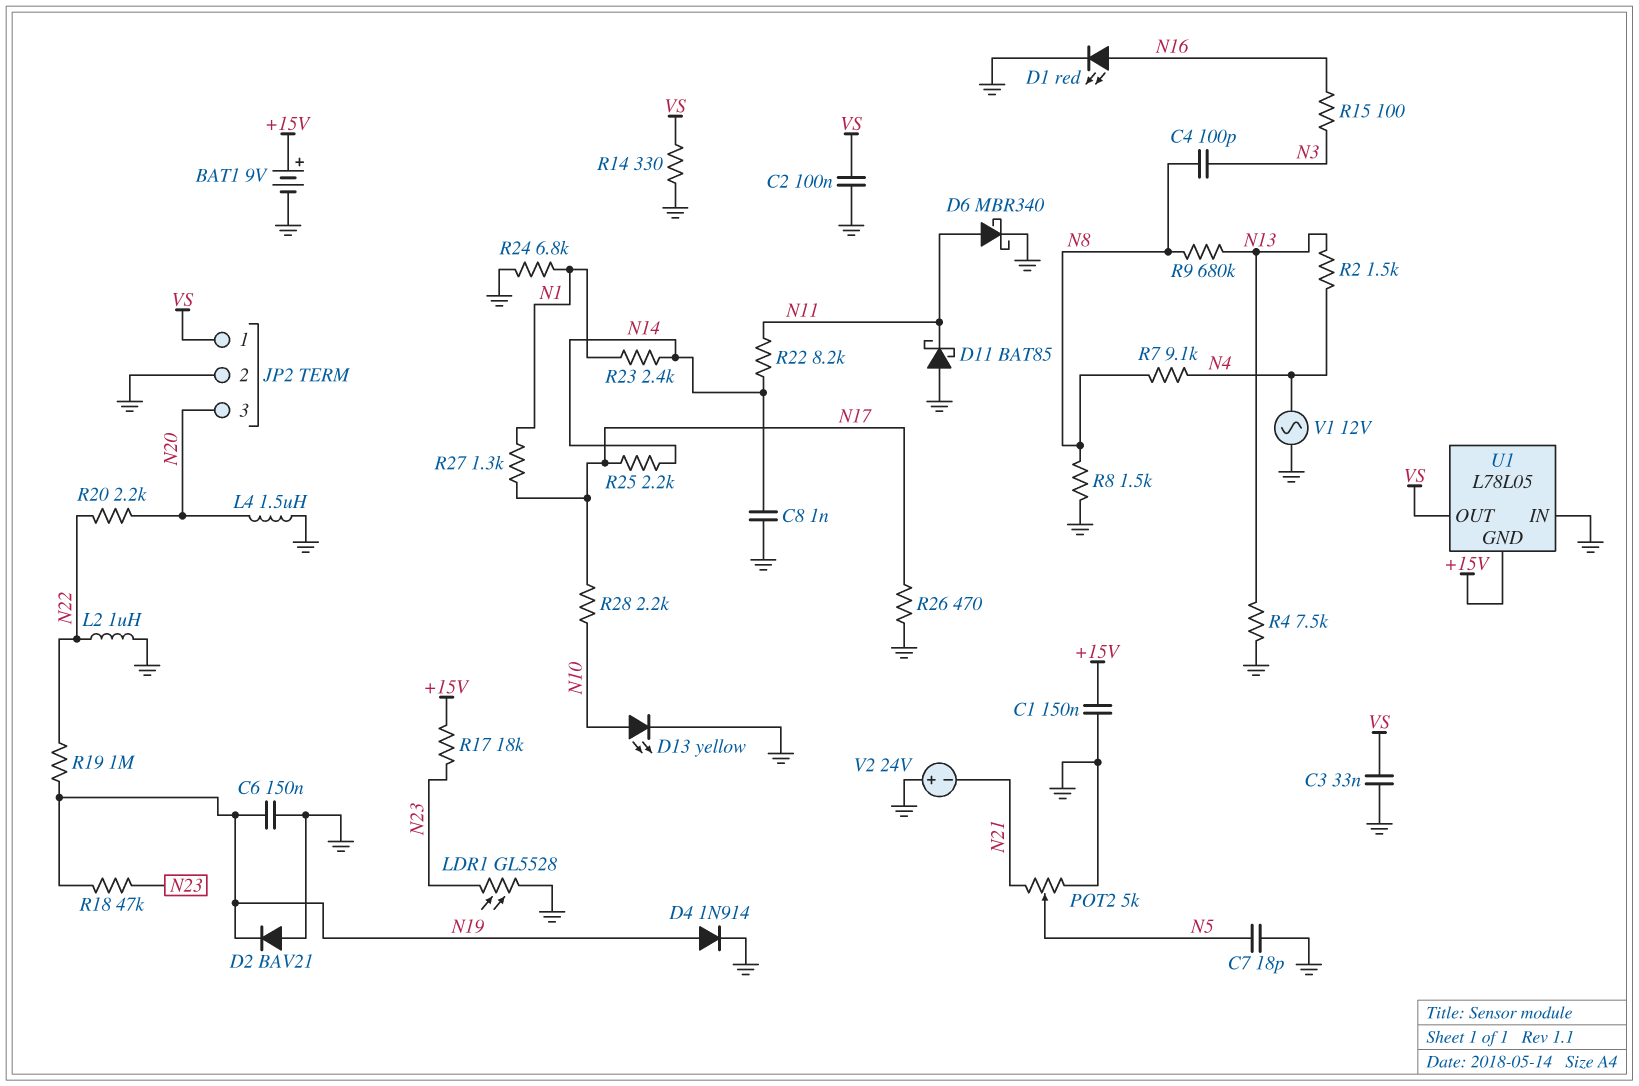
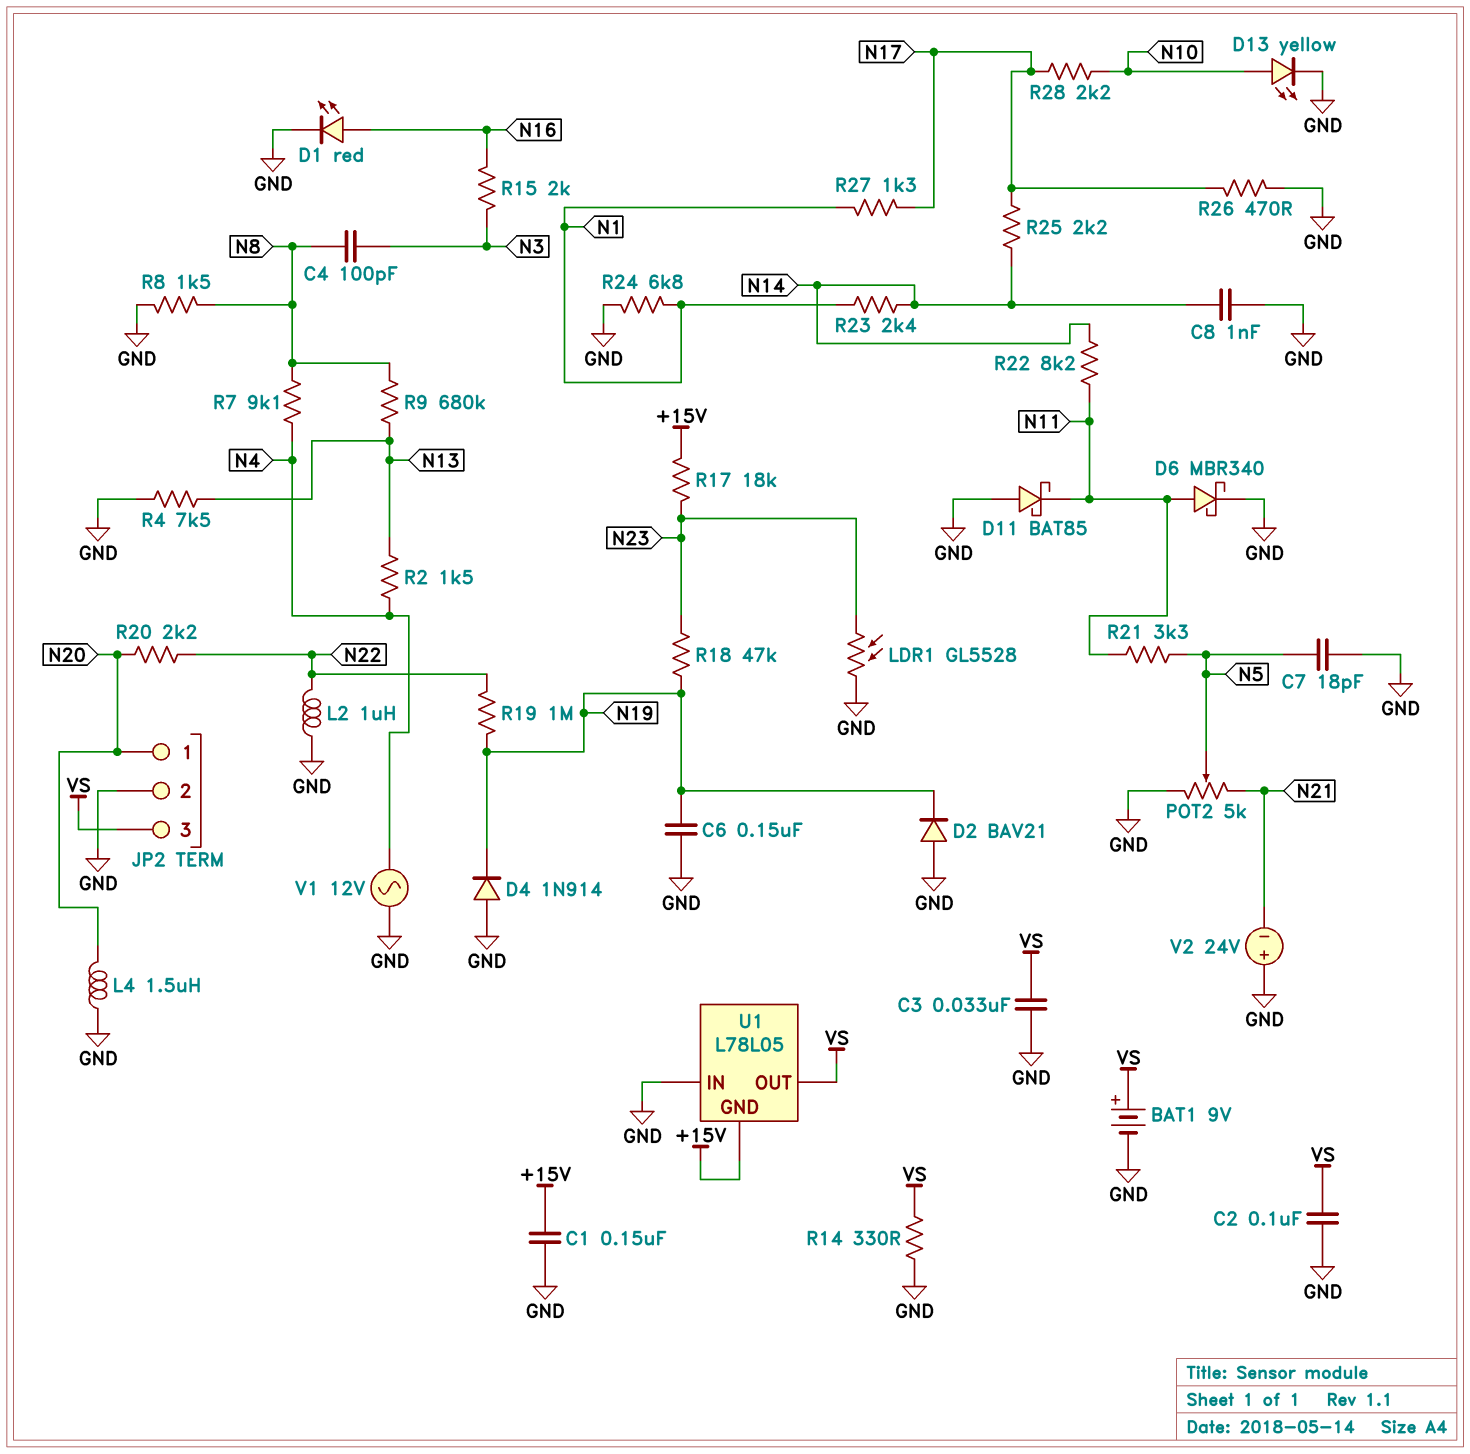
BAT1: 9V (plus +15V, minus GND) -> 9V (plus VS, minus GND)
D4: diode 1N914 (A N19, K GND) -> diode 1N914 (A GND, K N19)
JP2 pin 1: VS -> N20
JP2 pin 3: N20 -> VS
R15: 100 (N3, N16) -> 2k (N3, N16)
R21: none -> 3.3k (N5, N11)

